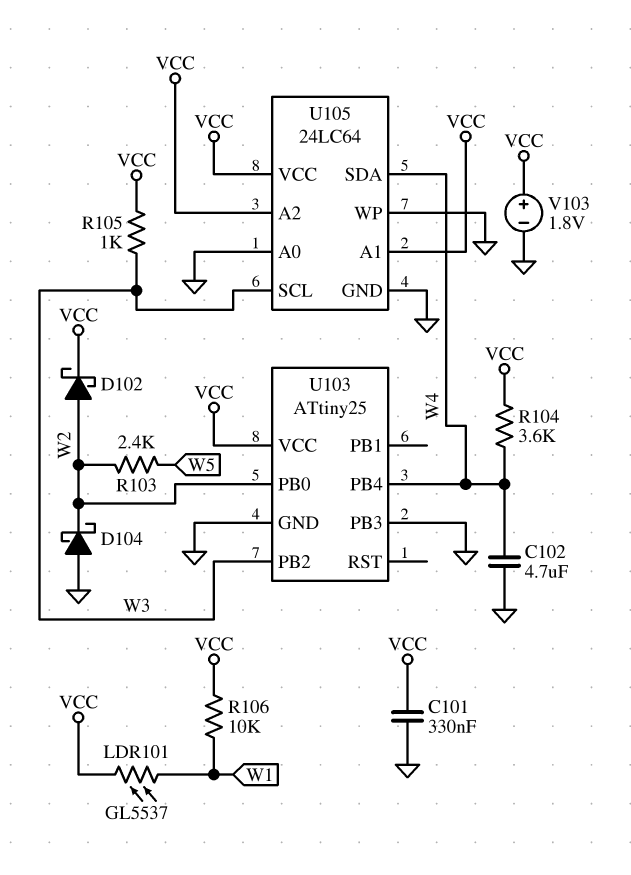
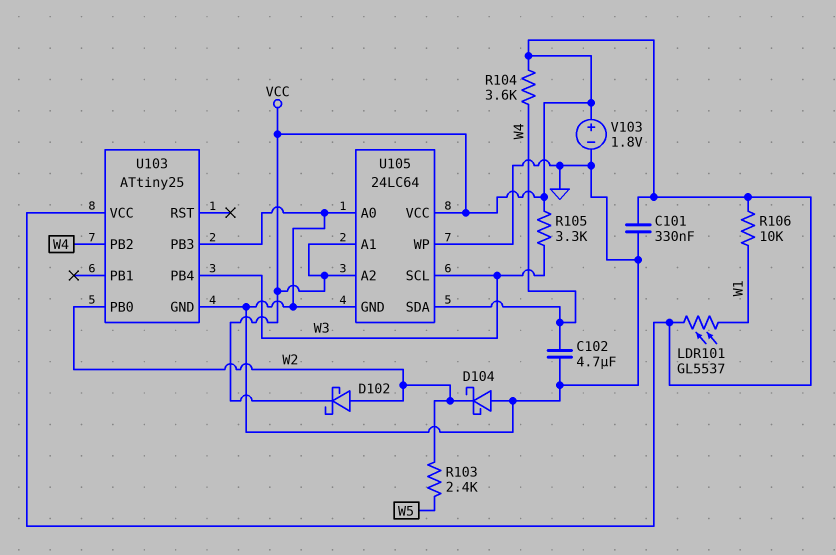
R105: 1k (VCC, W3) -> 3.3k (VCC, W3)
U103 pin PB2: W3 -> W4
U103 pin PB4: W4 -> W3

